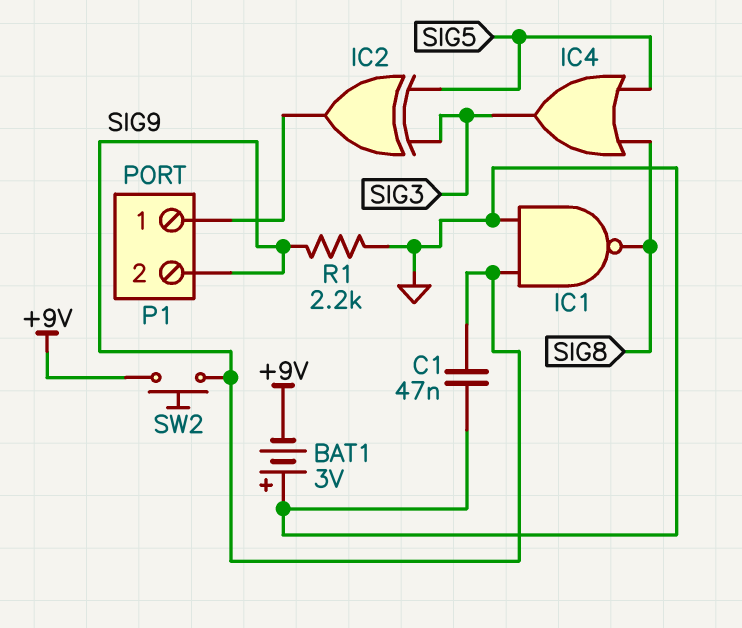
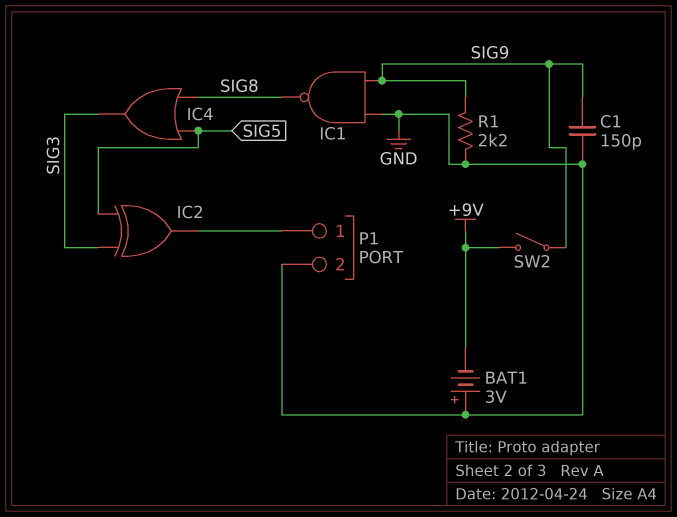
C1: 47nF (GND, SIG9) -> 150pF (GND, SIG9)
P1 pin 2: SIG9 -> GND
SW2: button (+9V, SIG9) -> switch (+9V, SIG9)

